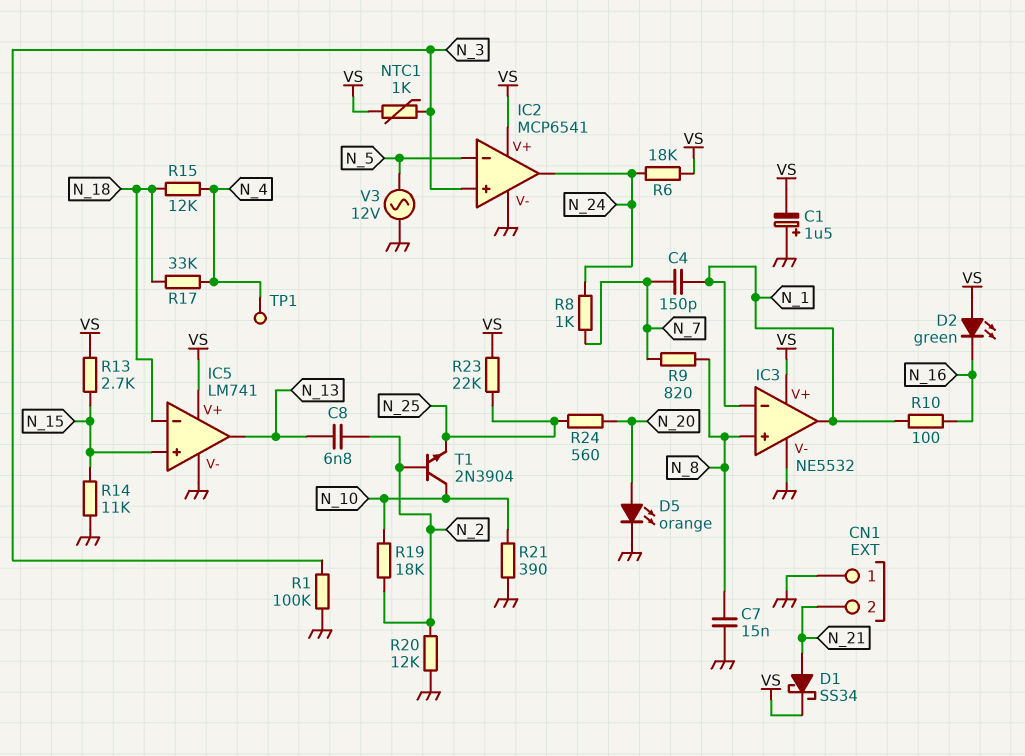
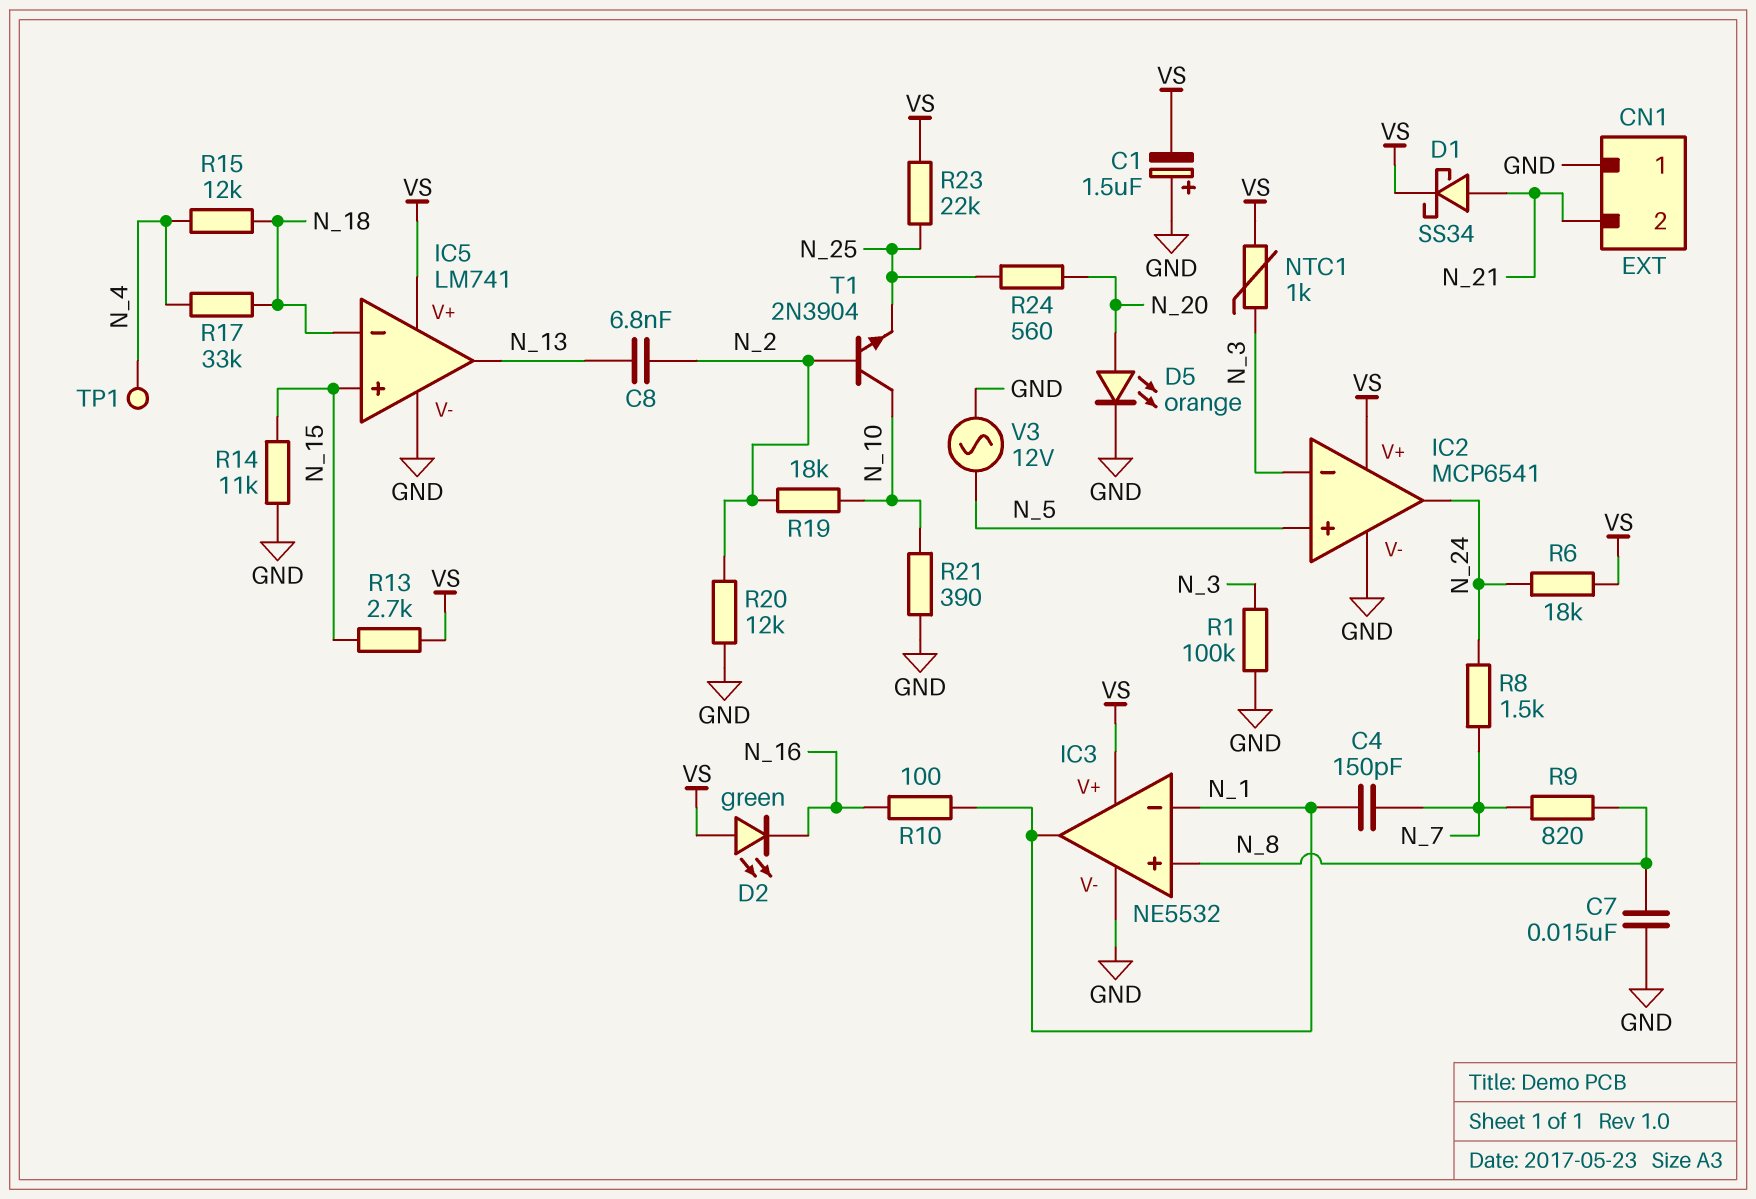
IC2 pin in+: N_3 -> N_5
IC2 pin in-: N_5 -> N_3
R8: 1k (N_7, N_24) -> 1.5k (N_7, N_24)

